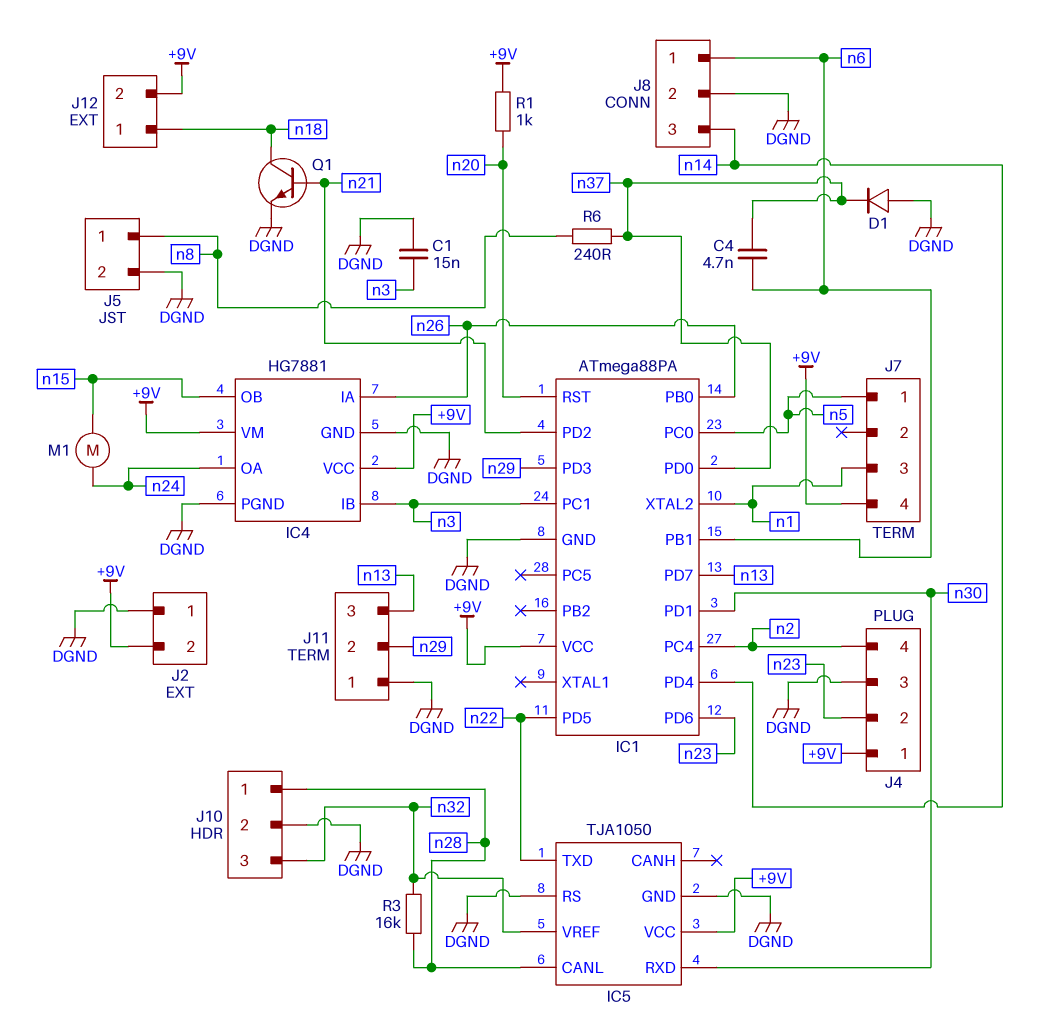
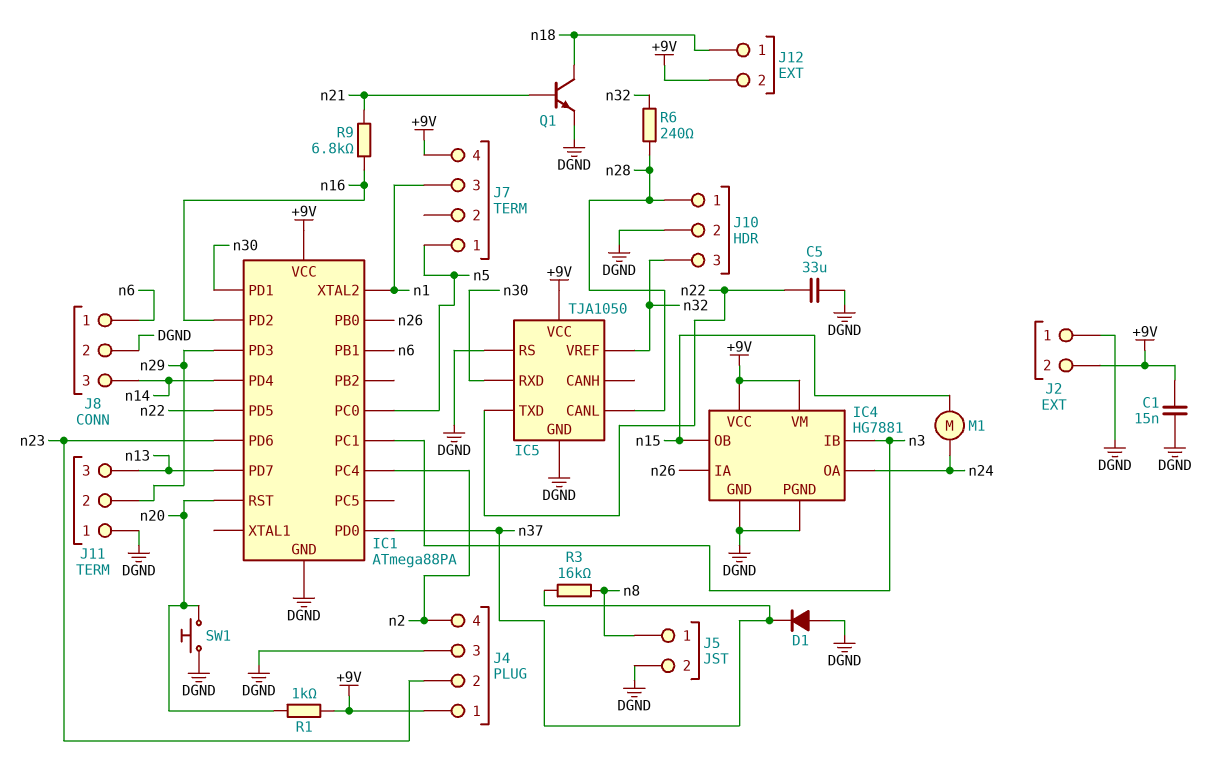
C1: 15nF (DGND, n3) -> 15nF (+9V, DGND)
C4: 4.7nF (n6, n37) -> none
C5: none -> 33uF (DGND, n22)
IC1 pin PD2: n21 -> n16
R3: 16k (n28, n32) -> 16k (n8, n37)
R6: 240 (n8, n37) -> 240 (n28, n32)
R9: none -> 6.8k (n16, n21)
SW1: none -> button (DGND, n20)

